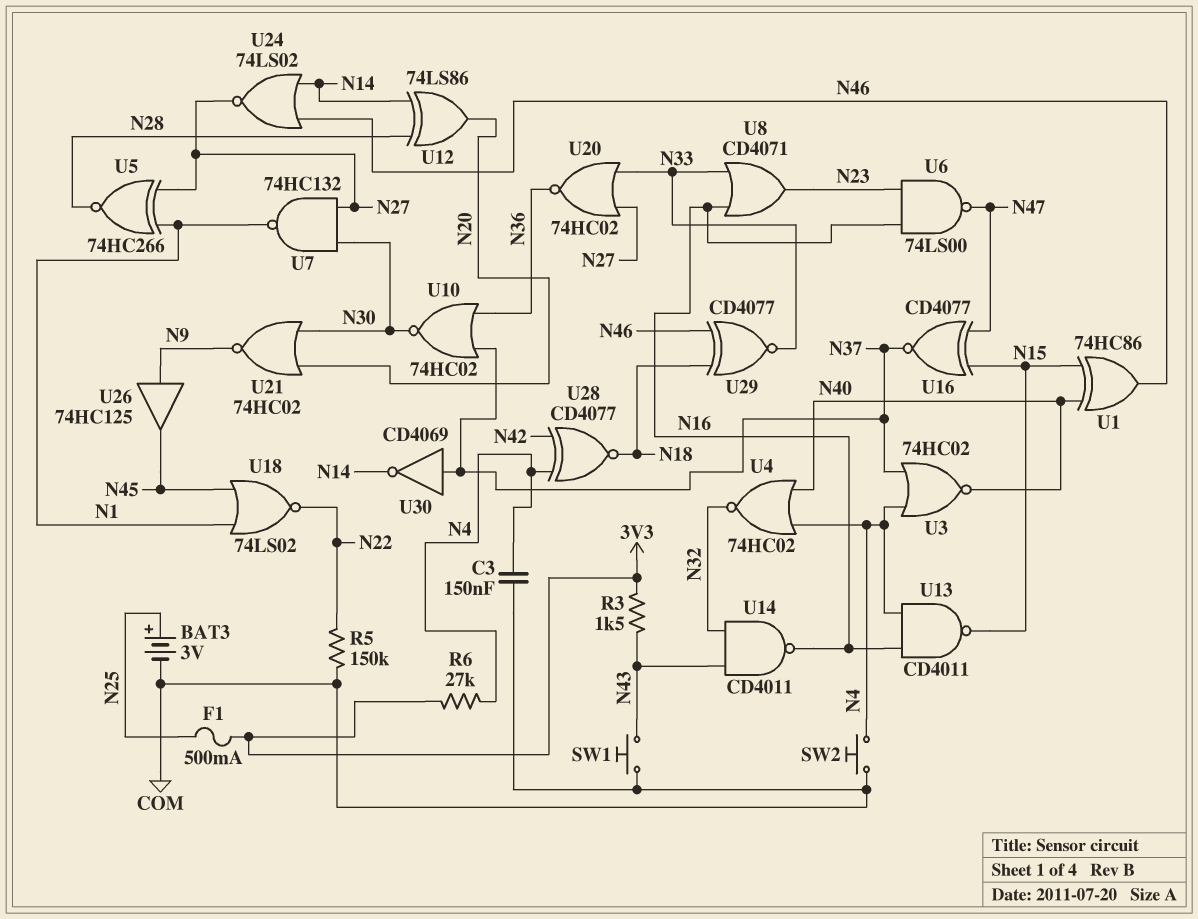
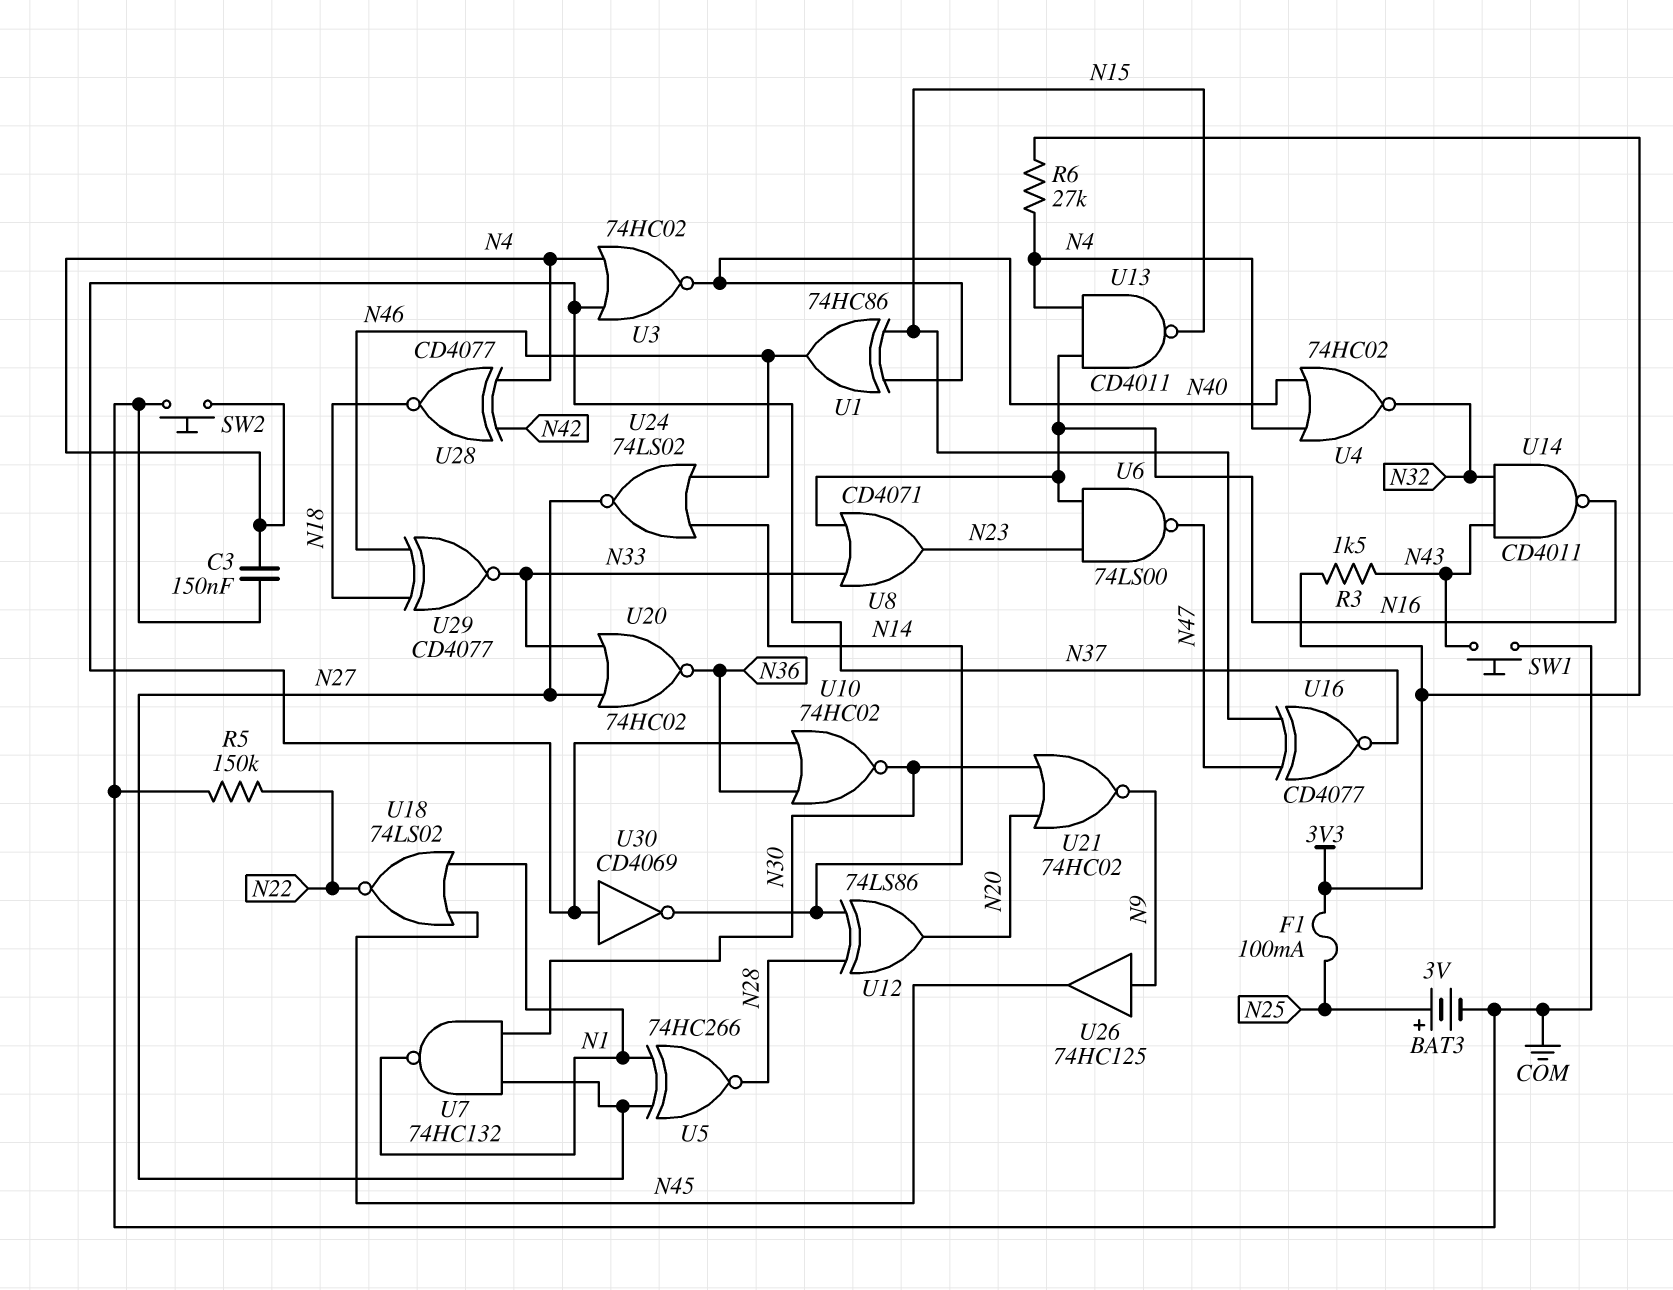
F1: 500mA (3V3, N25) -> 100mA (3V3, N25)

